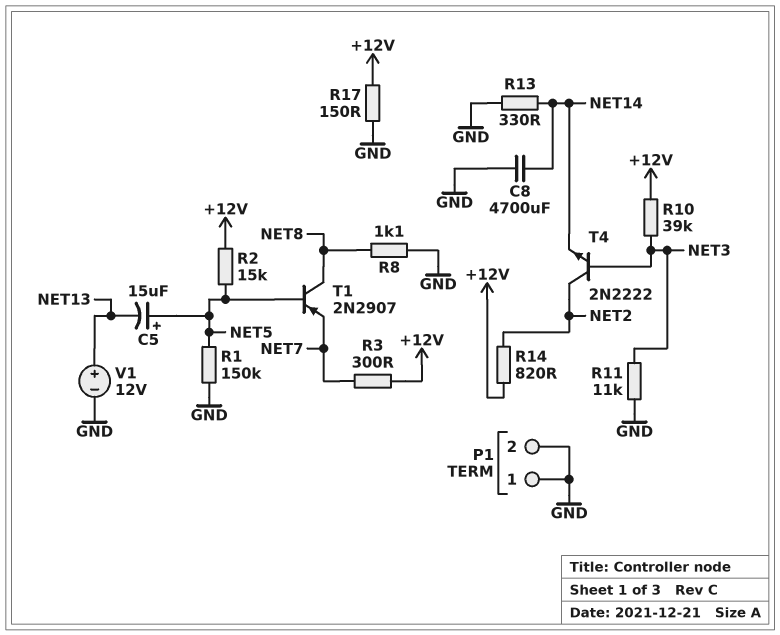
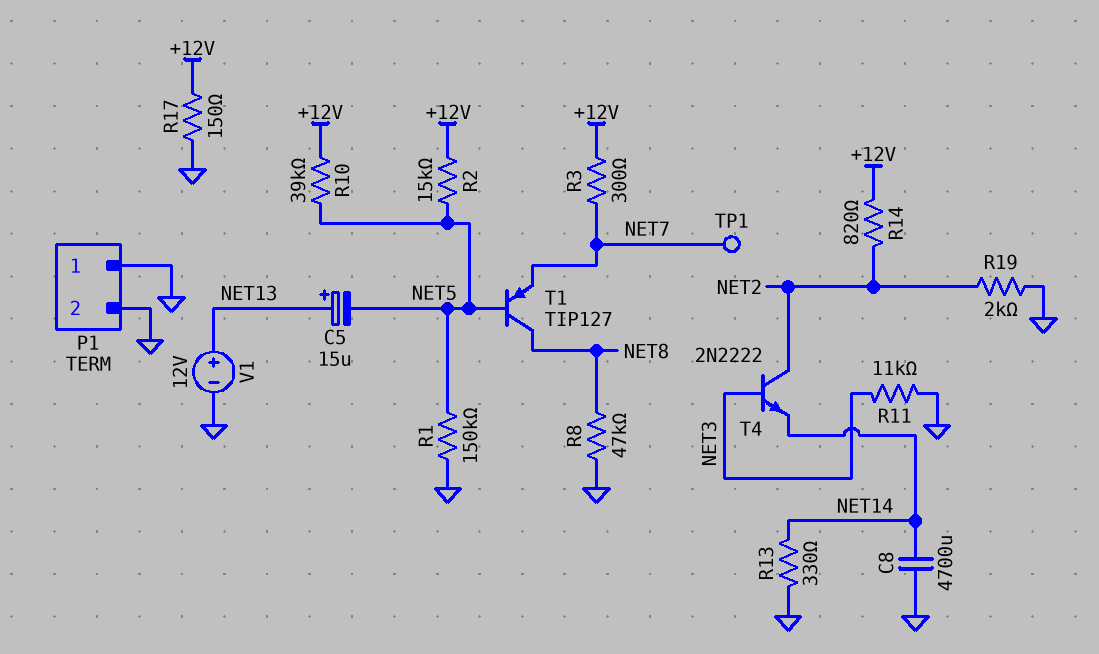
C5: 15uF (plus NET5, minus NET13) -> 15uF (plus NET13, minus NET5)
R8: 1.1k (GND, NET8) -> 47k (GND, NET8)
R10: 39k (+12V, NET3) -> 39k (+12V, NET5)
R19: none -> 2k (GND, NET2)
T1: PNP 2N2907 (B NET5, C NET8, E NET7) -> PNP TIP127 (B NET5, C NET8, E NET7)
TP1: none -> test point (NET7)

